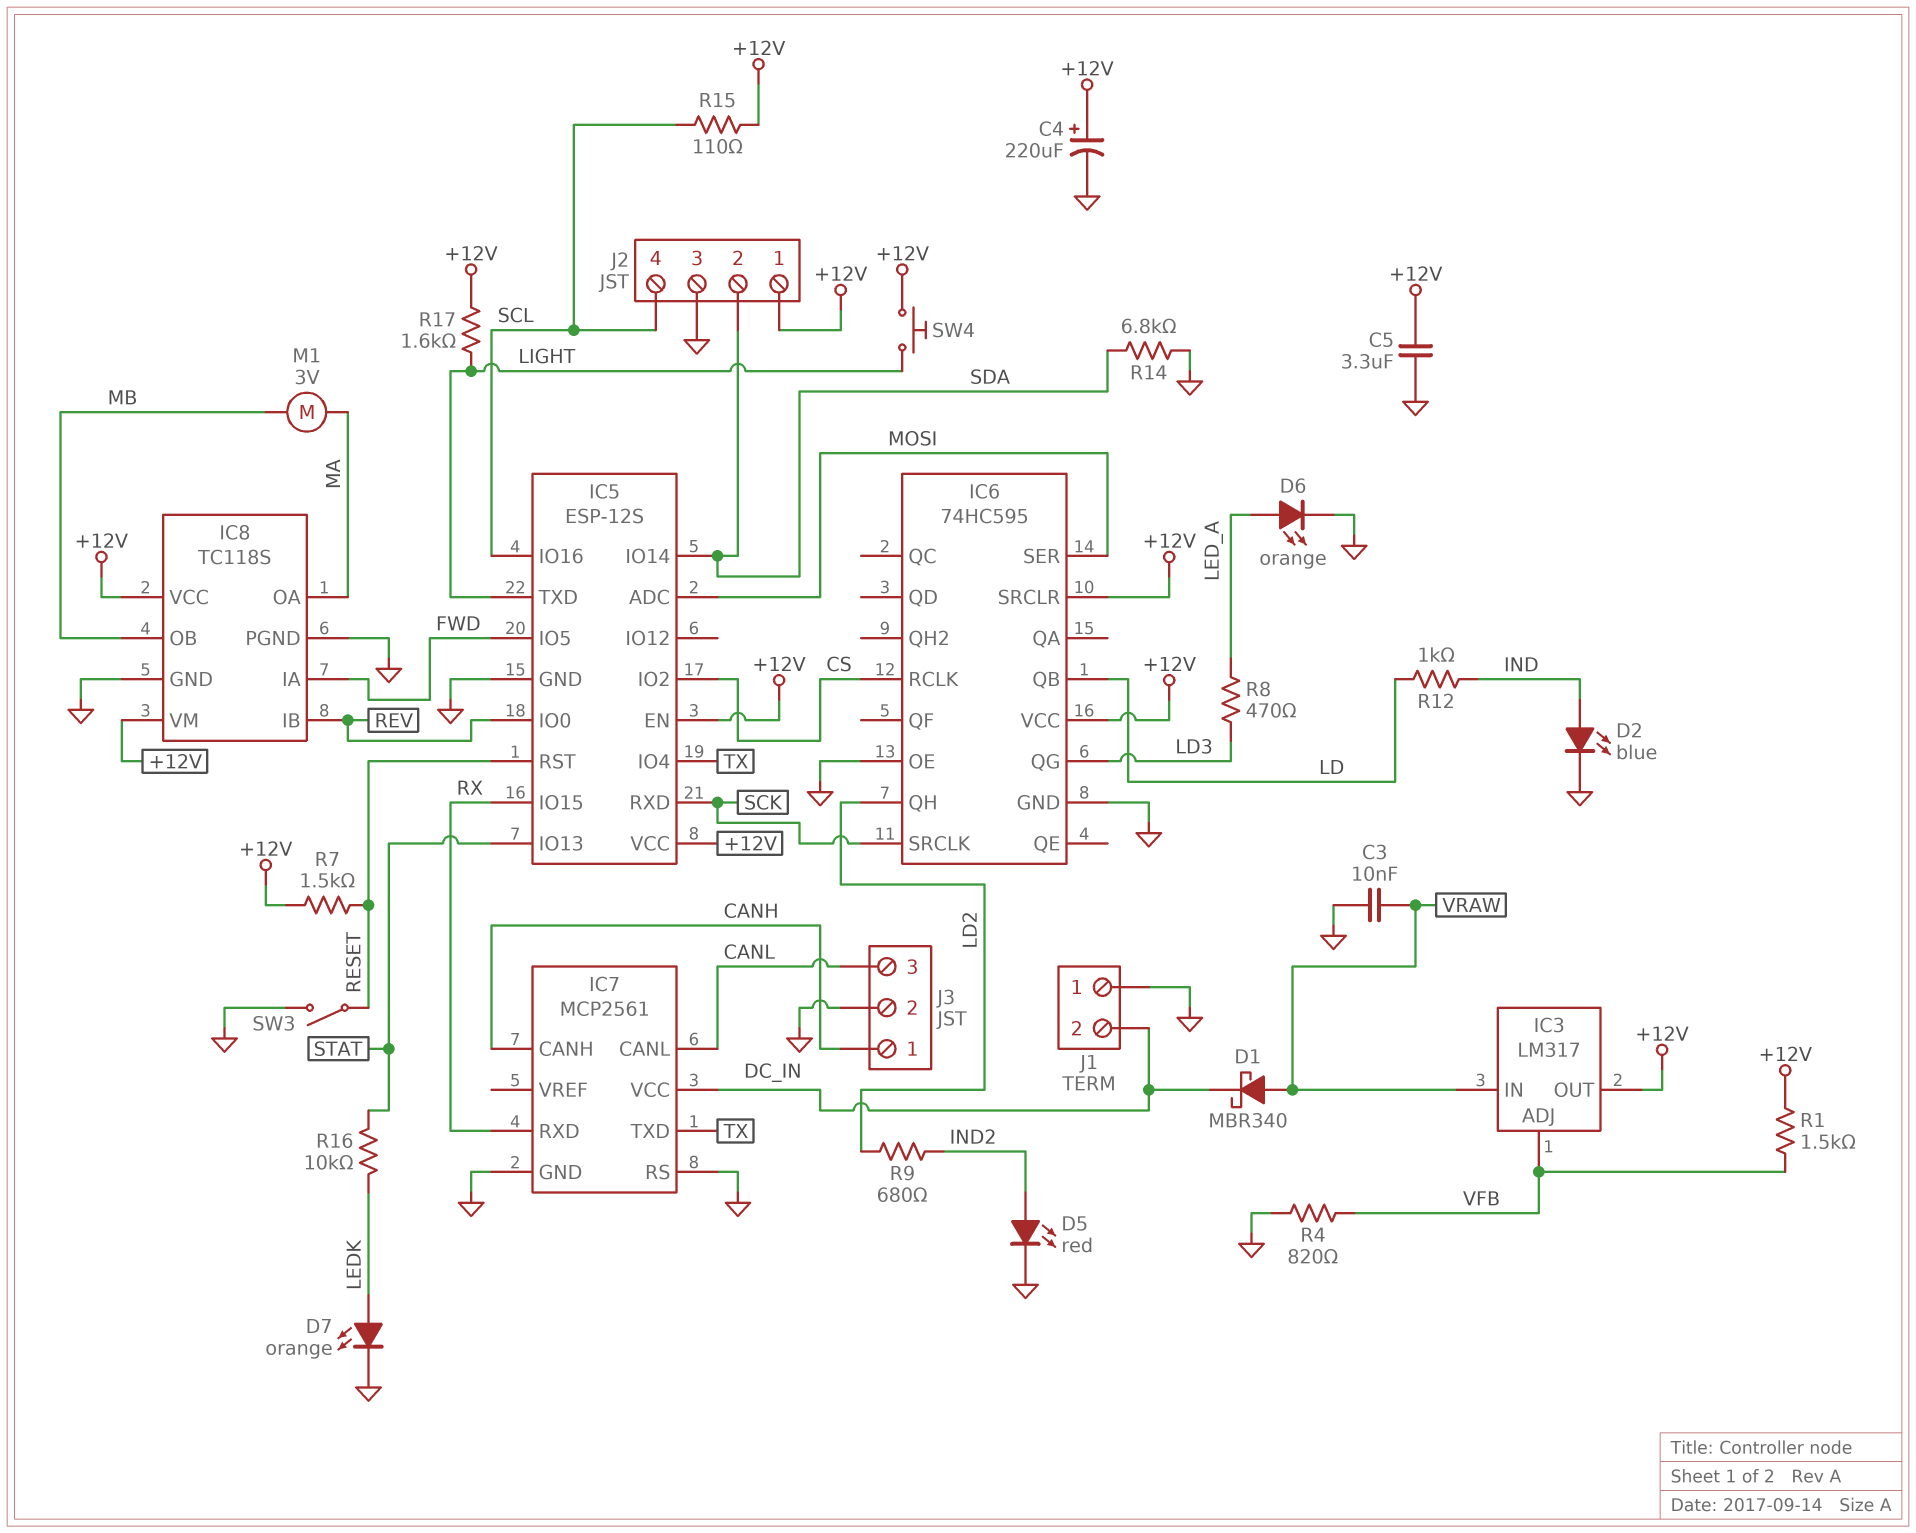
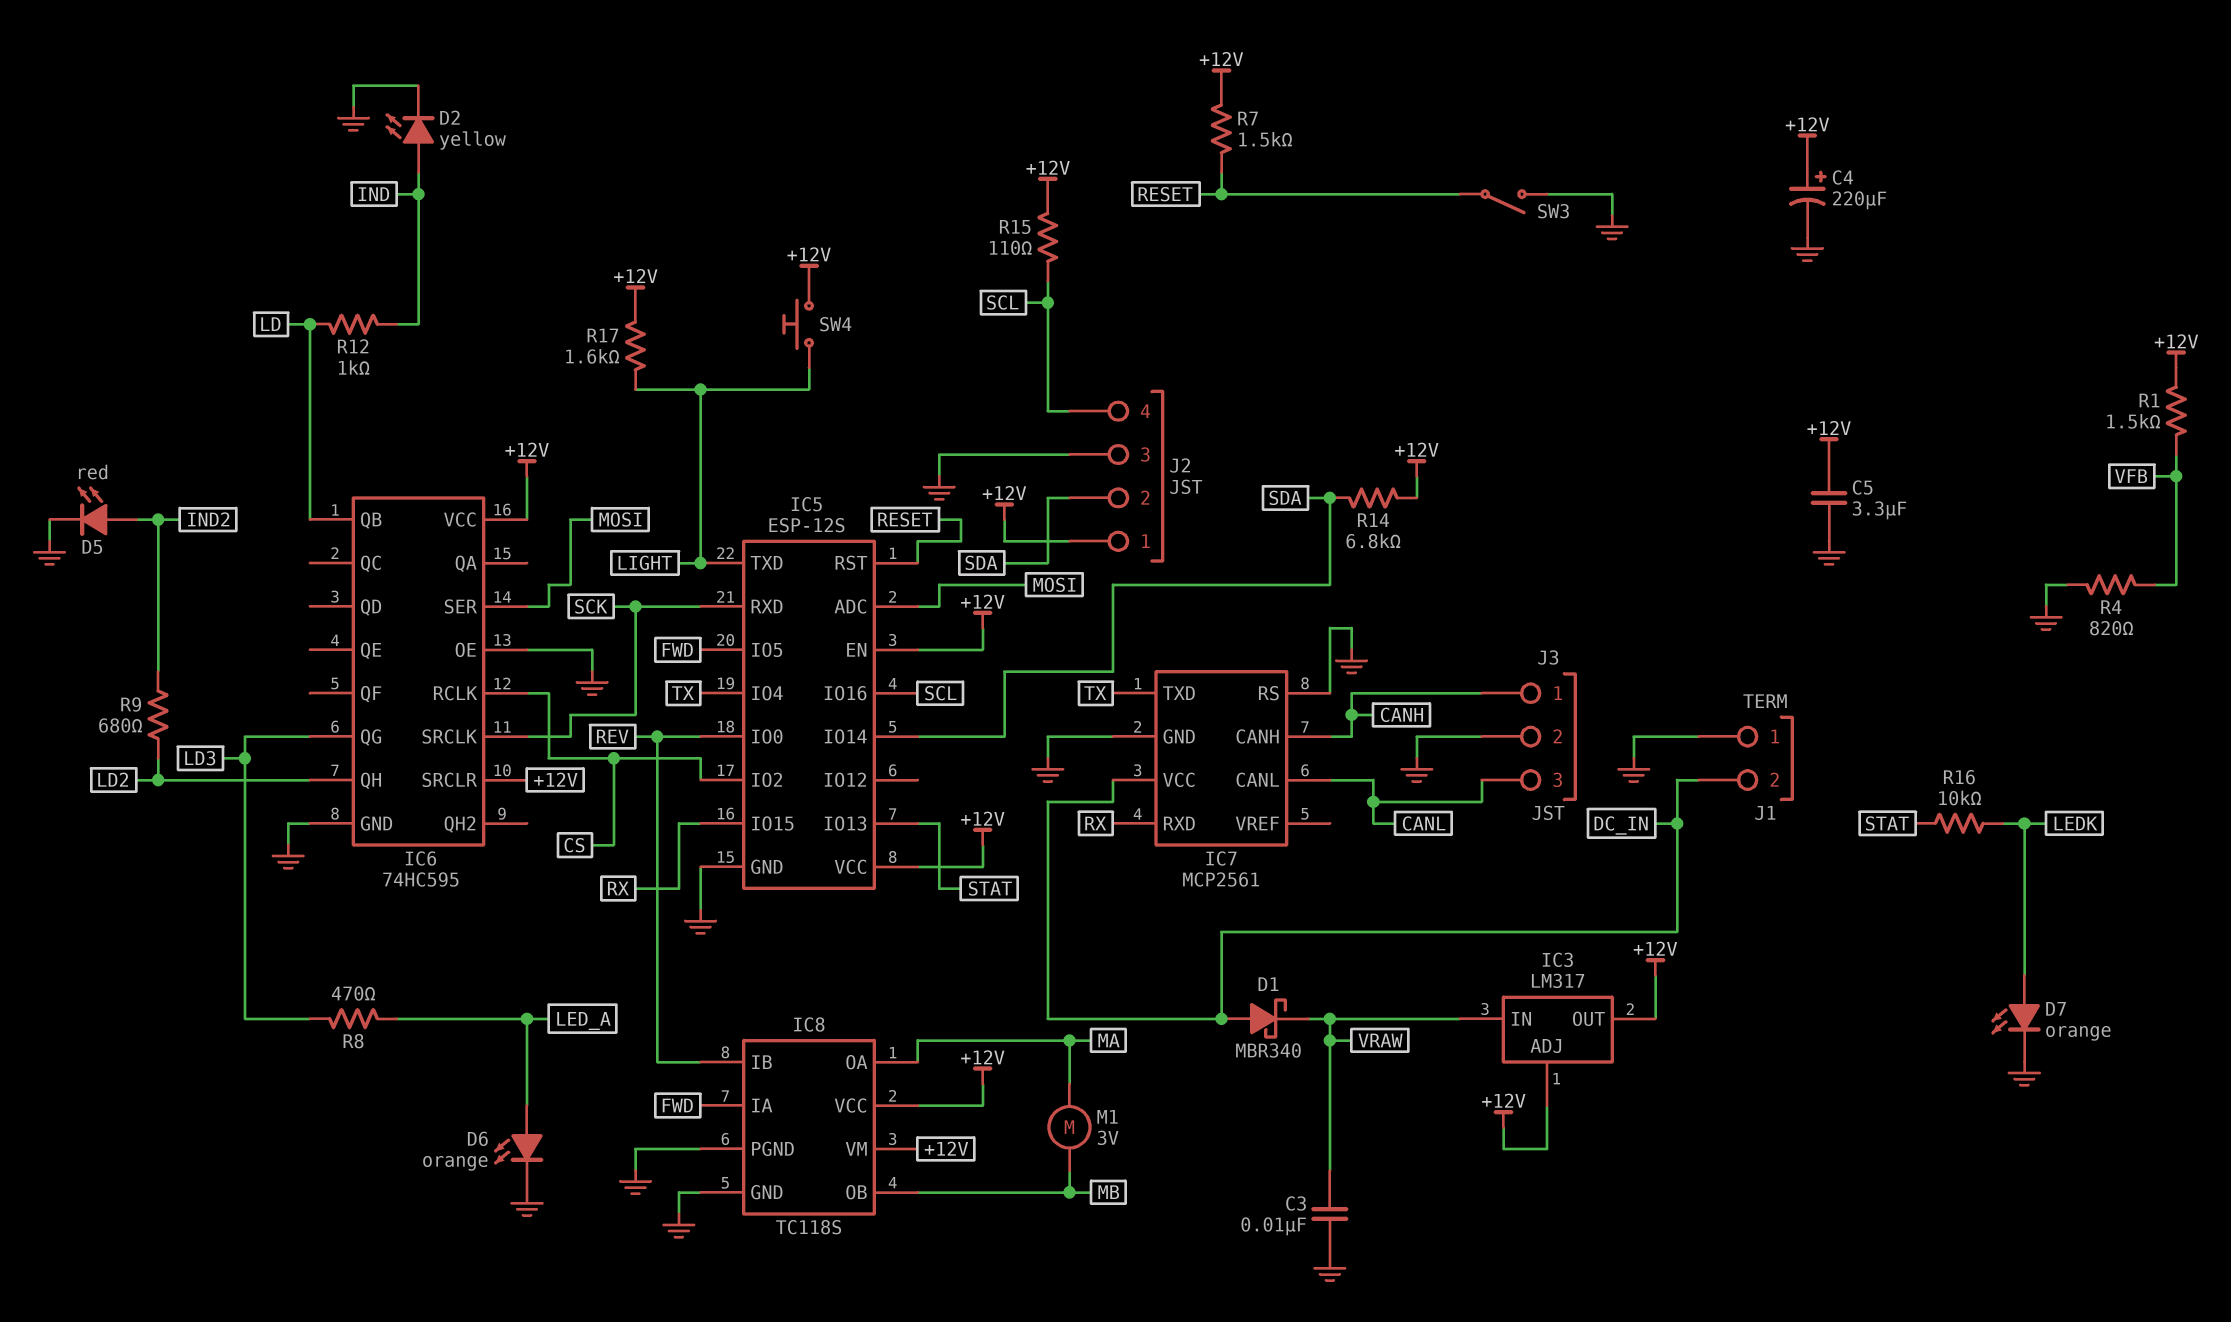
D1: schottky MBR340 (A VRAW, K DC_IN) -> schottky MBR340 (A DC_IN, K VRAW)
D2: LED blue (A IND, K GND) -> LED yellow (A IND, K GND)
IC3 pin ADJ: VFB -> +12V
R14: 6.8k (GND, SDA) -> 6.8k (+12V, SDA)

